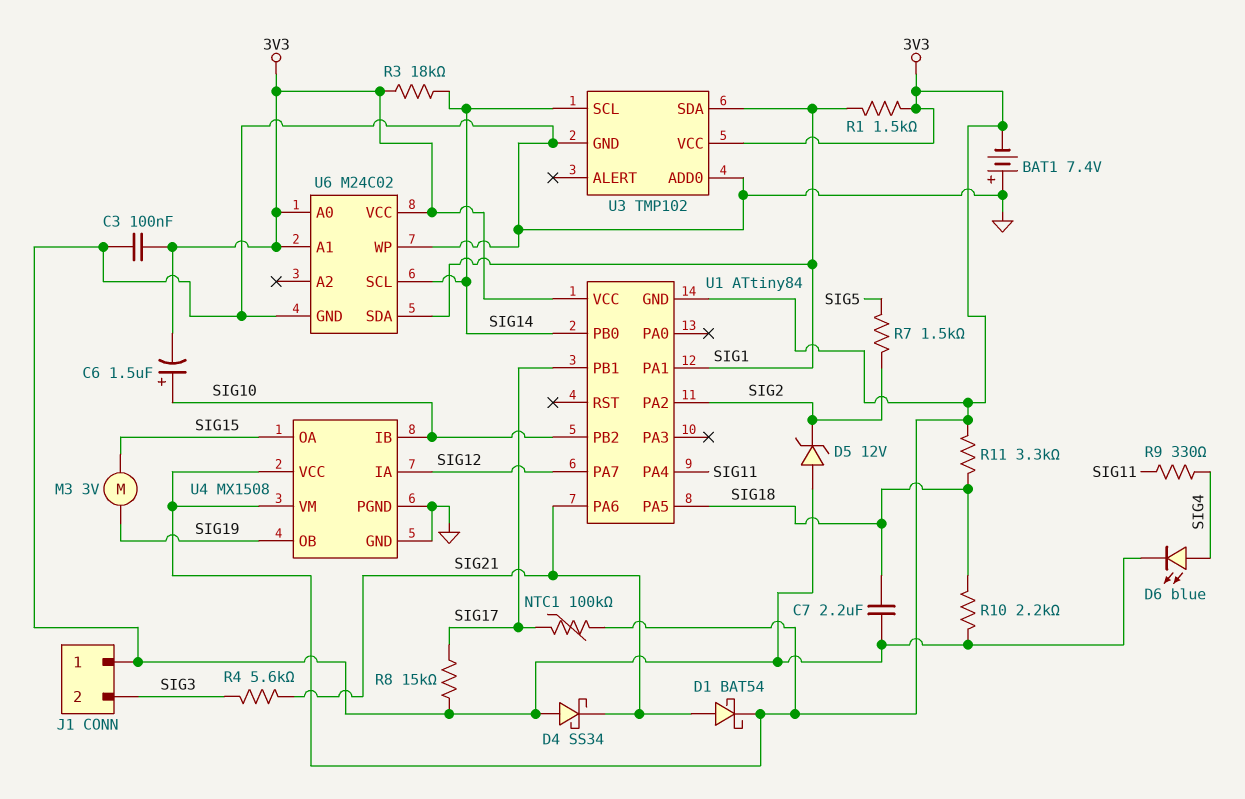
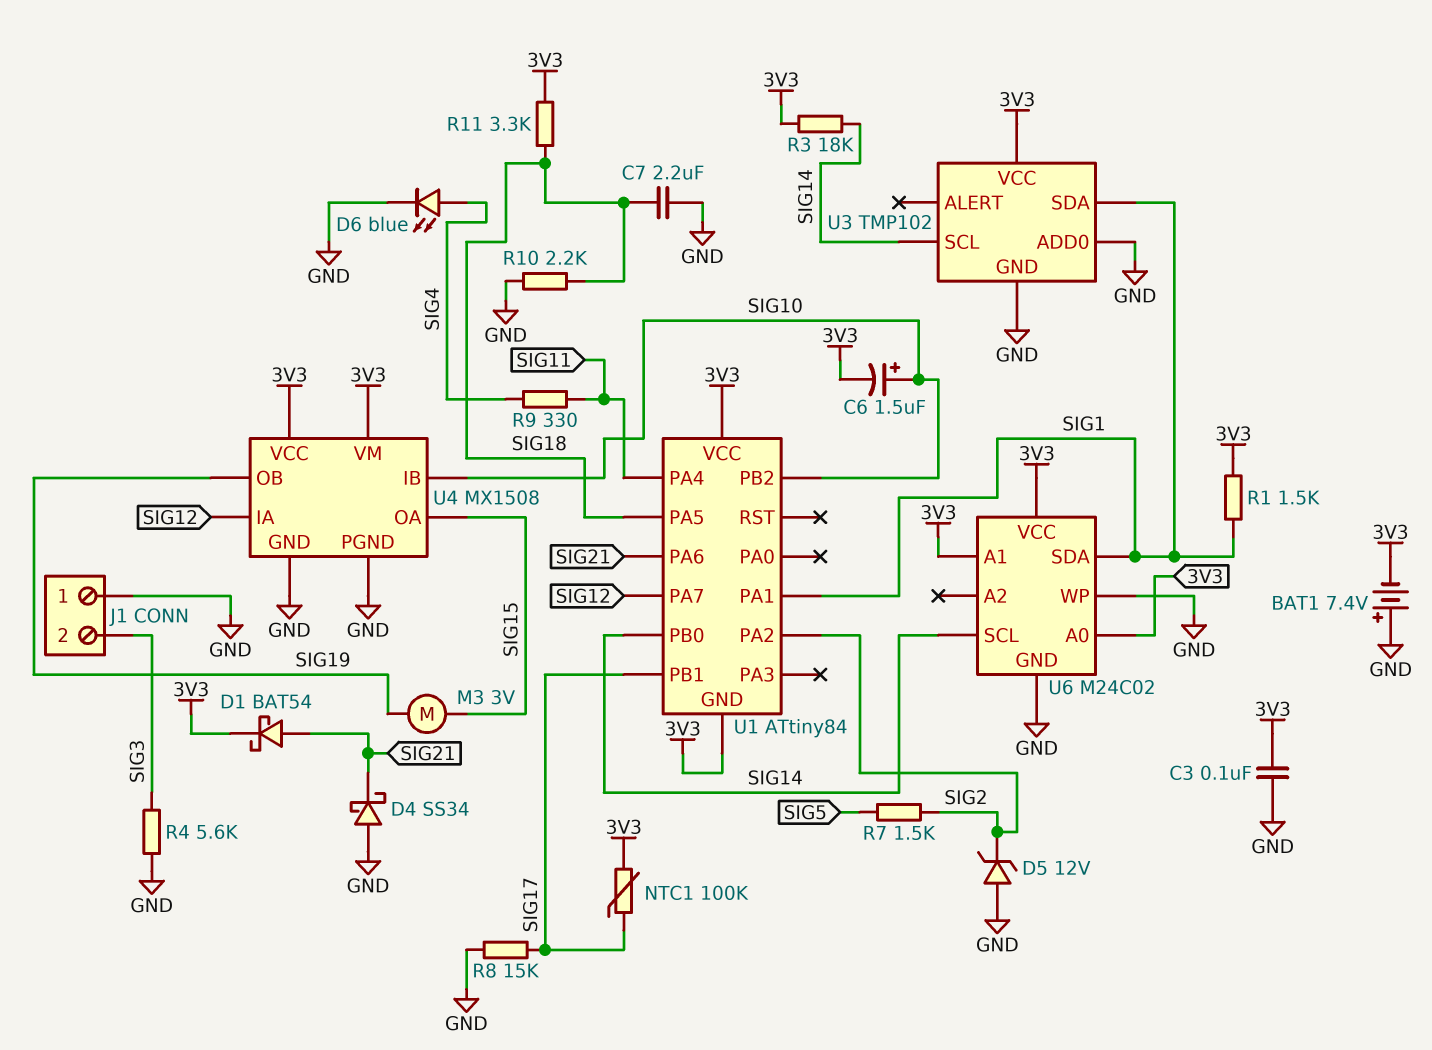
R4: 5.6k (SIG3, SIG21) -> 5.6k (GND, SIG3)

